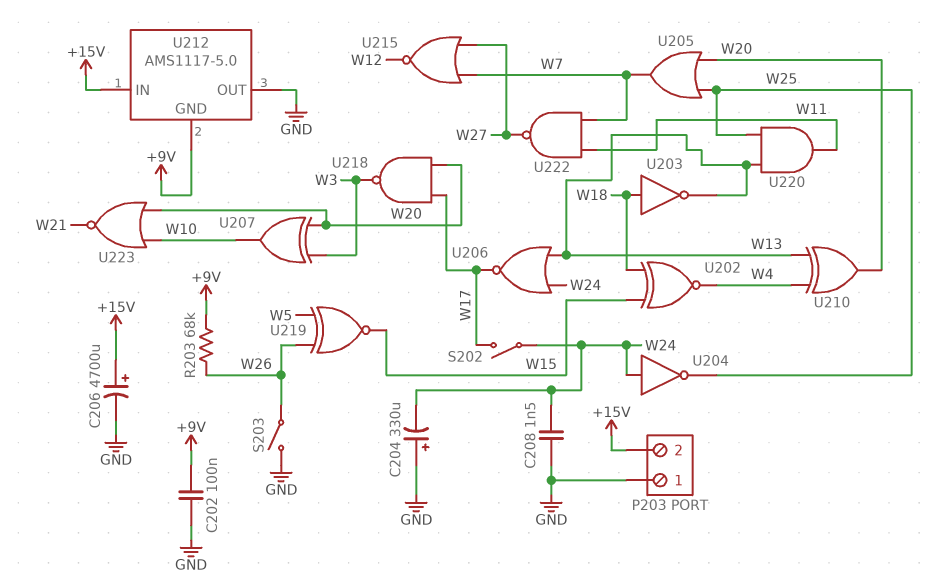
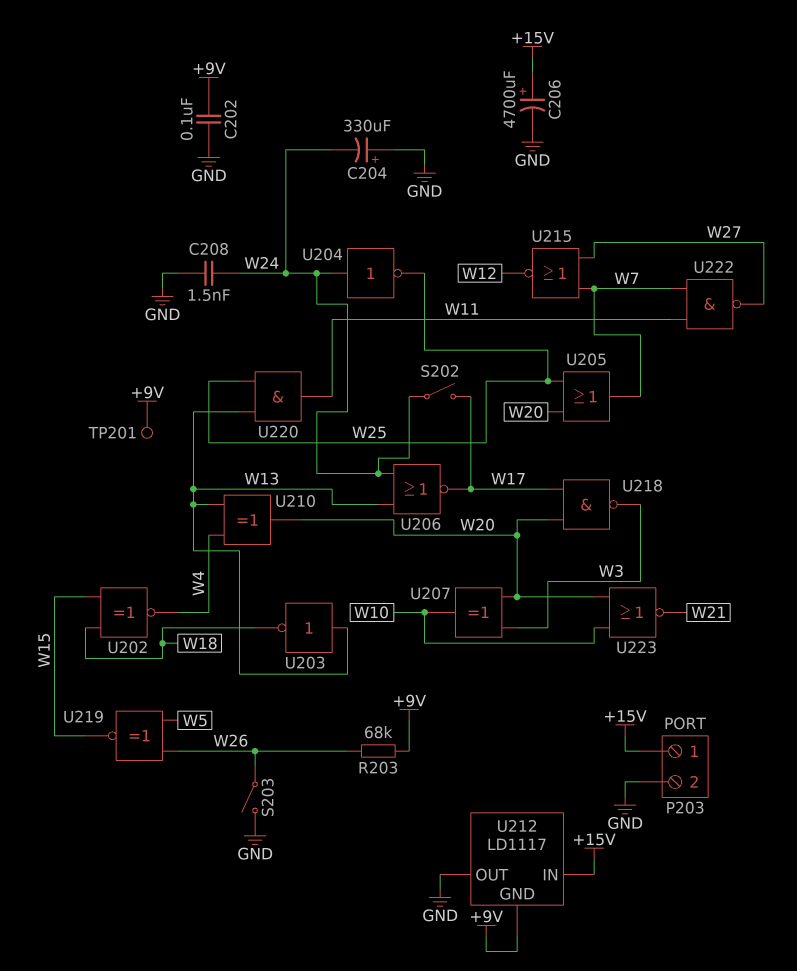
P203 pin 1: GND -> +15V
P203 pin 2: +15V -> GND
TP201: none -> test point (+9V)
U203: NOT (in W18, out W13) -> NOT (in W13, out W18)
U212: AMS1117-5.0 -> LD1117

